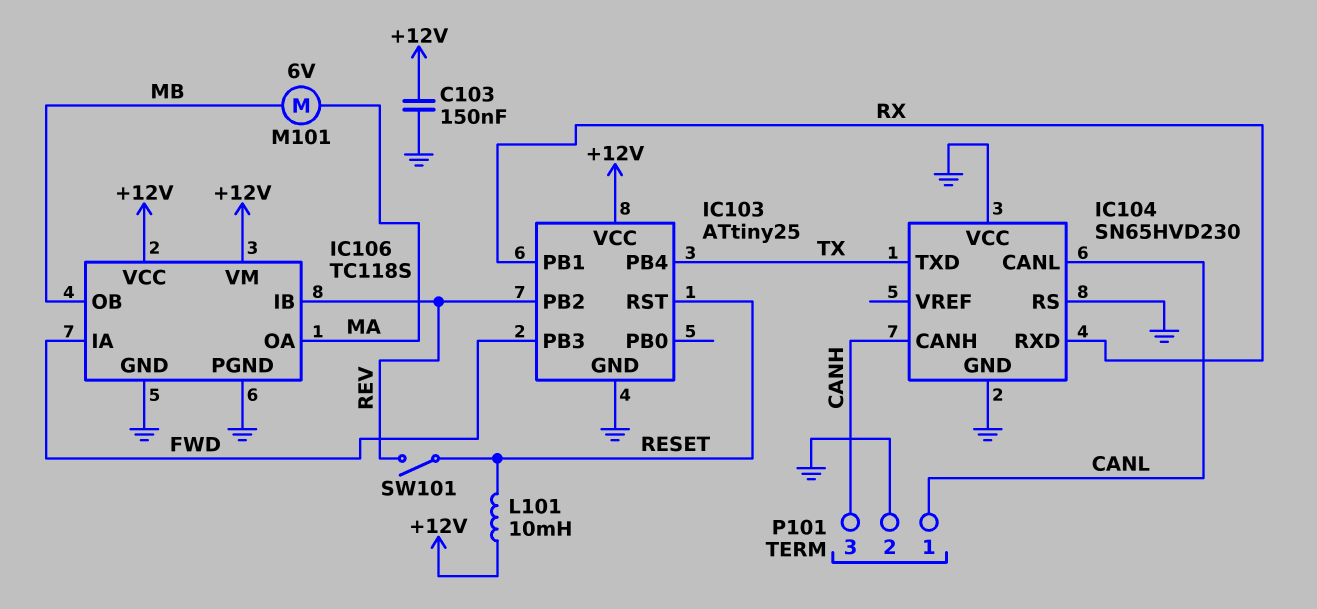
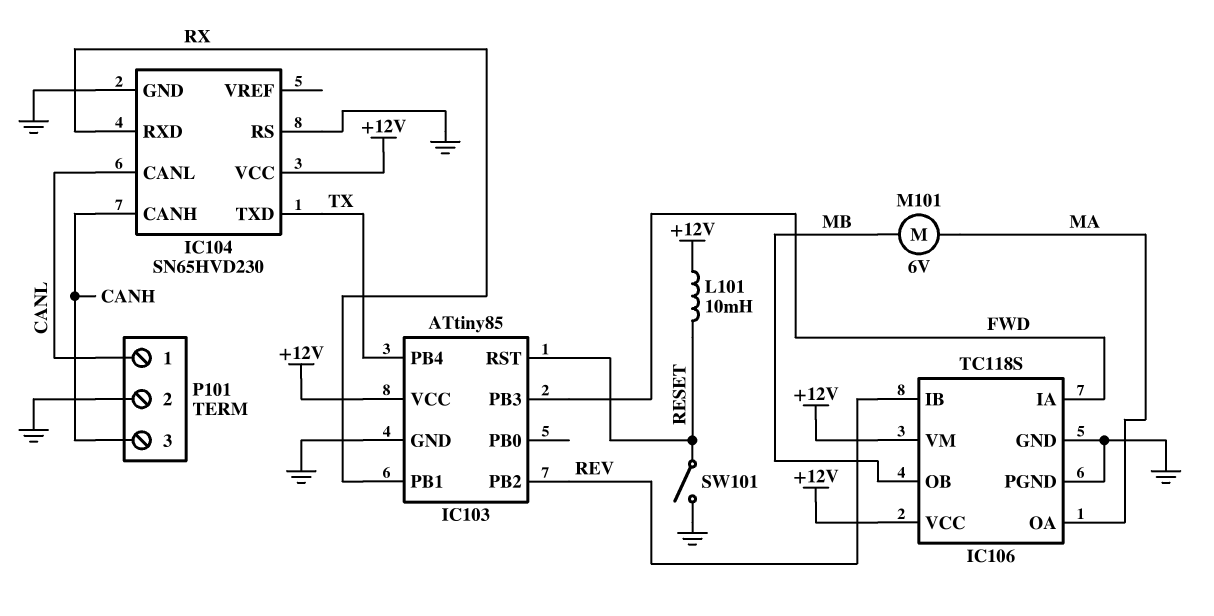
C103: 150nF (+12V, GND) -> none
IC103: ATtiny25 -> ATtiny85
IC104 pin VCC: GND -> +12V
SW101: switch (RESET, REV) -> switch (GND, RESET)

